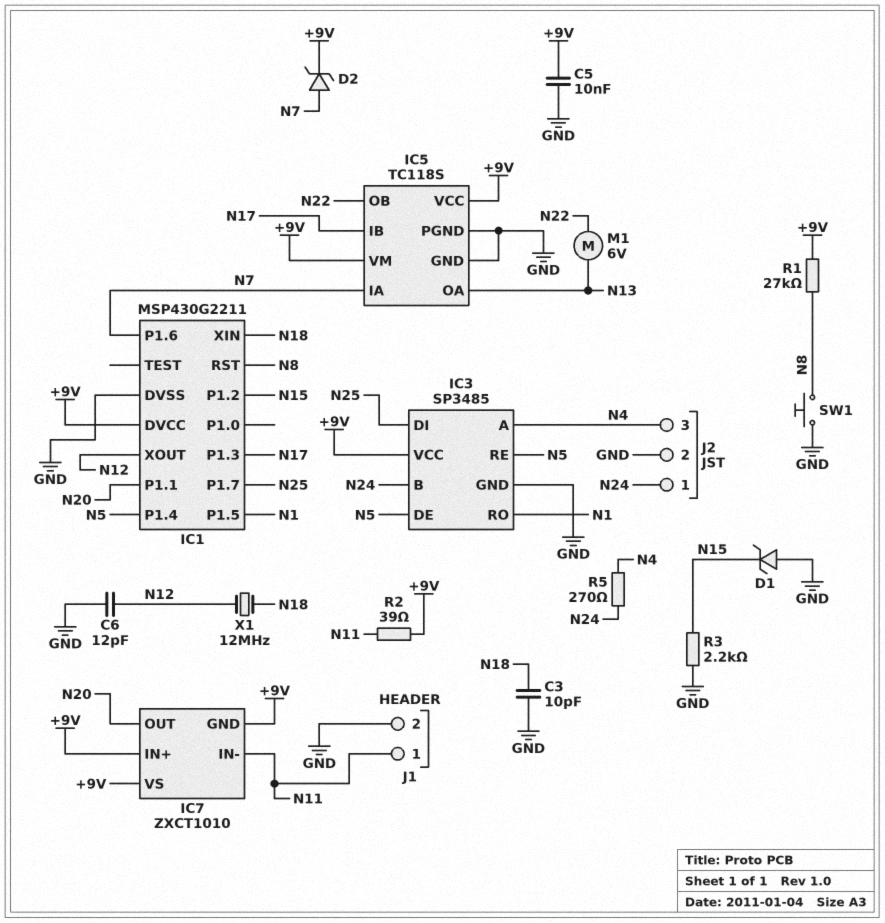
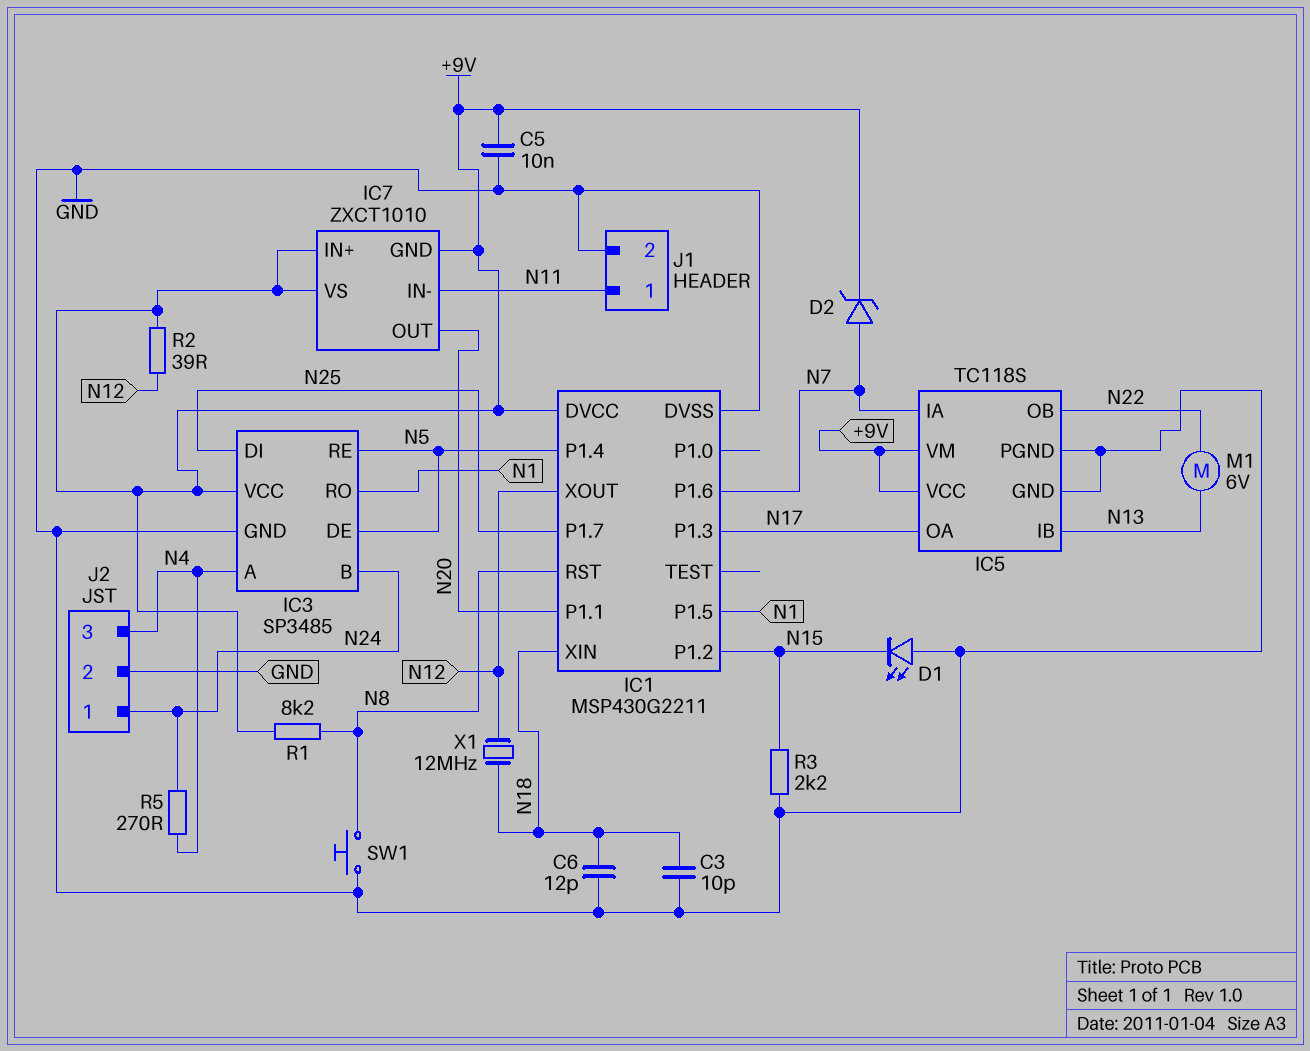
C6: 12pF (GND, N12) -> 12pF (GND, N18)
D1: zener (A GND, K N15) -> LED (A GND, K N15)
IC5 pin IB: N17 -> N13
IC5 pin OA: N13 -> N17
R1: 27k (+9V, N8) -> 8.2k (+9V, N8)
R2: 39 (+9V, N11) -> 39 (+9V, N12)

